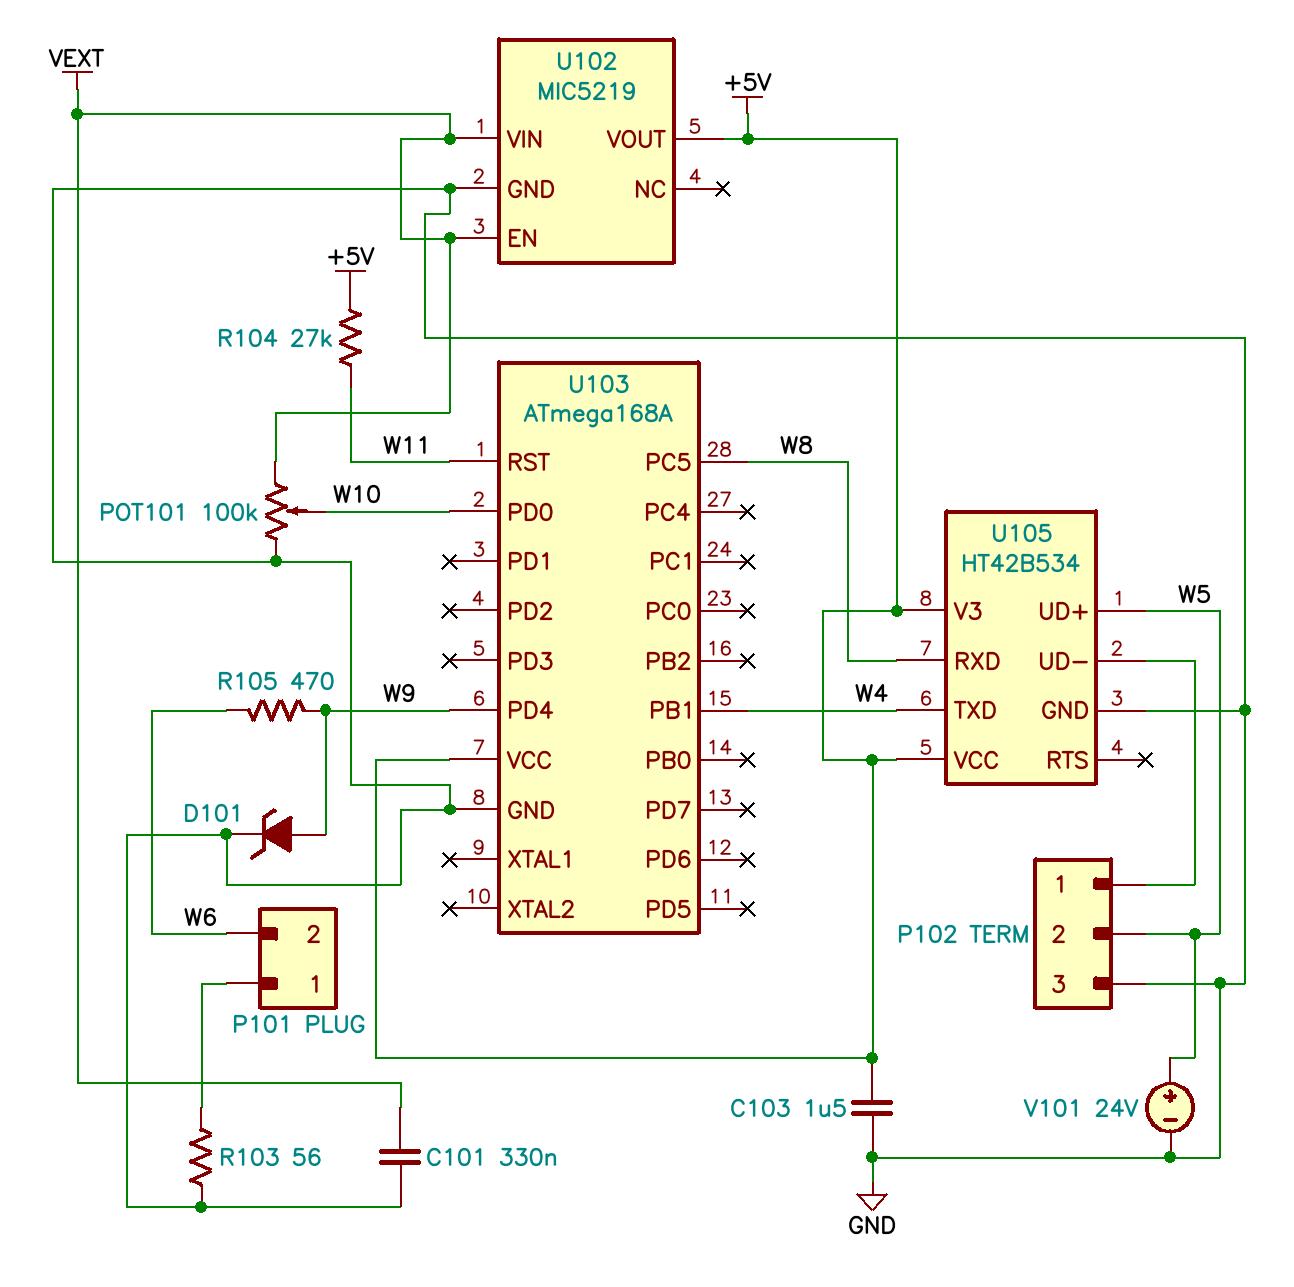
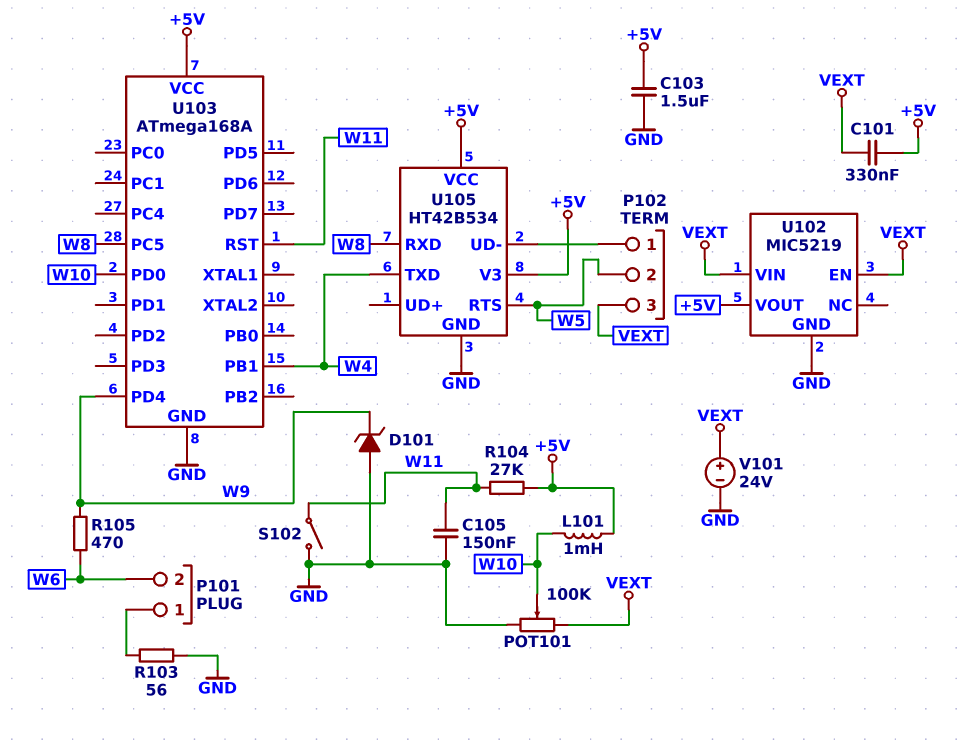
C101: 330nF (GND, VEXT) -> 330nF (+5V, VEXT)
C105: none -> 150nF (GND, W11)
D101: zener (A W9, K GND) -> zener (A GND, K W9)
L101: none -> 1mH (+5V, W10)
P102 pin 3: GND -> VEXT
S102: none -> switch (GND, W11)
U105 pin RTS: none -> W5
U105 pin UD+: W5 -> none
V101: 24V (plus W5, minus GND) -> 24V (plus VEXT, minus GND)

